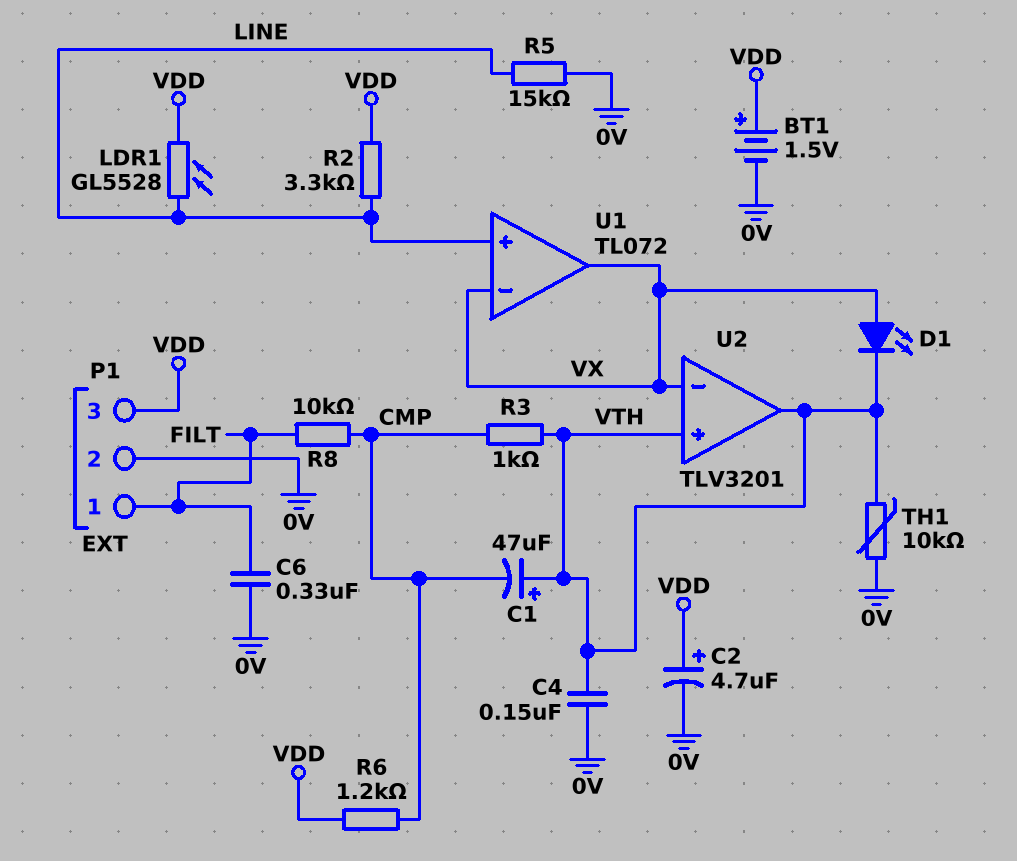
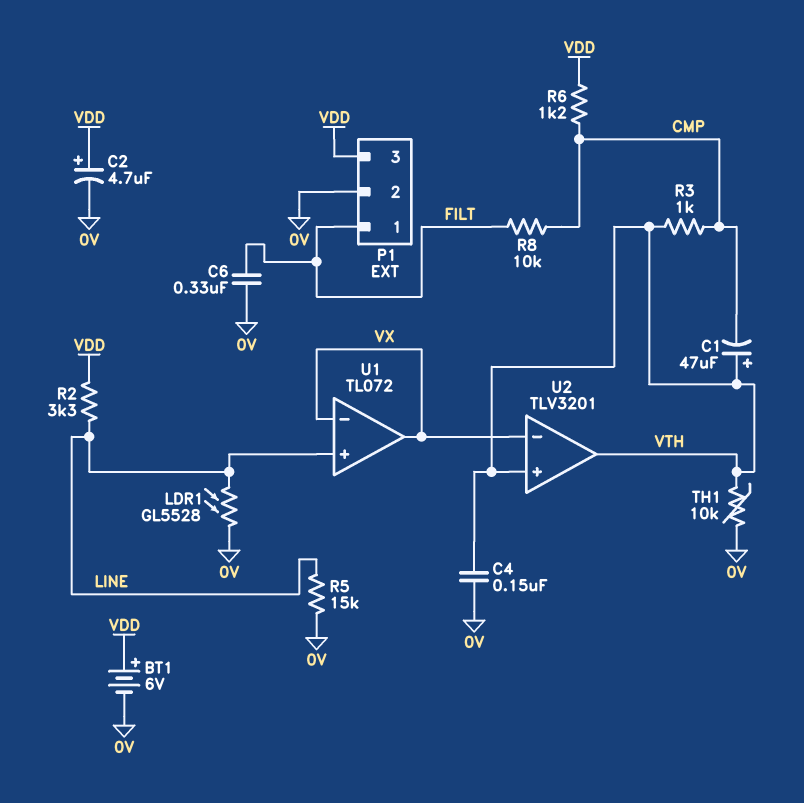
BT1: 1.5V (plus VDD, minus 0V) -> 6V (plus VDD, minus 0V)
D1: LED (A VX, K VTH) -> none
LDR1: GL5528 (LINE, VDD) -> GL5528 (0V, LINE)

